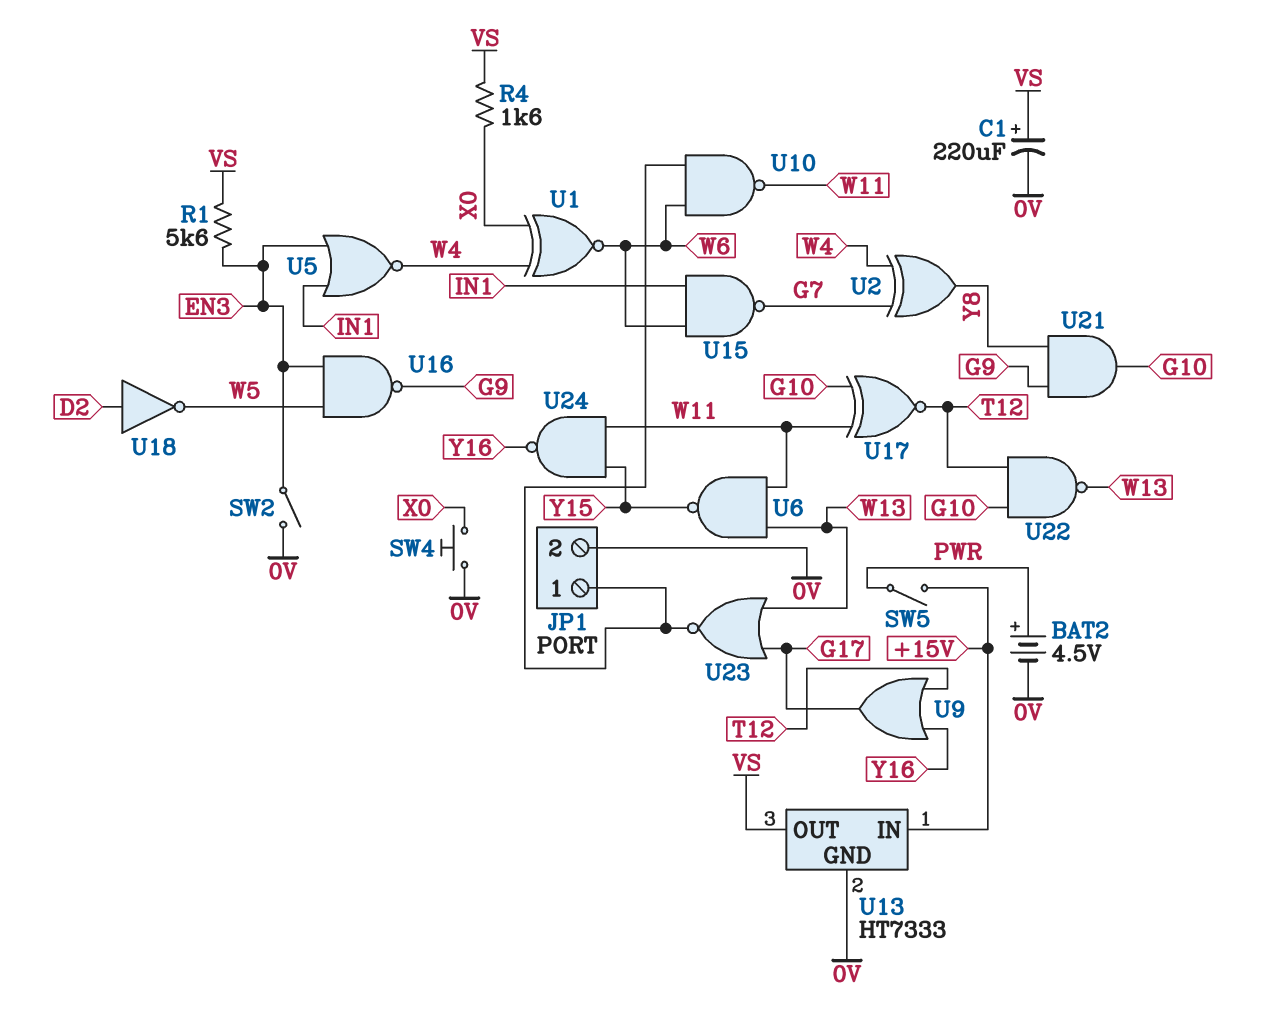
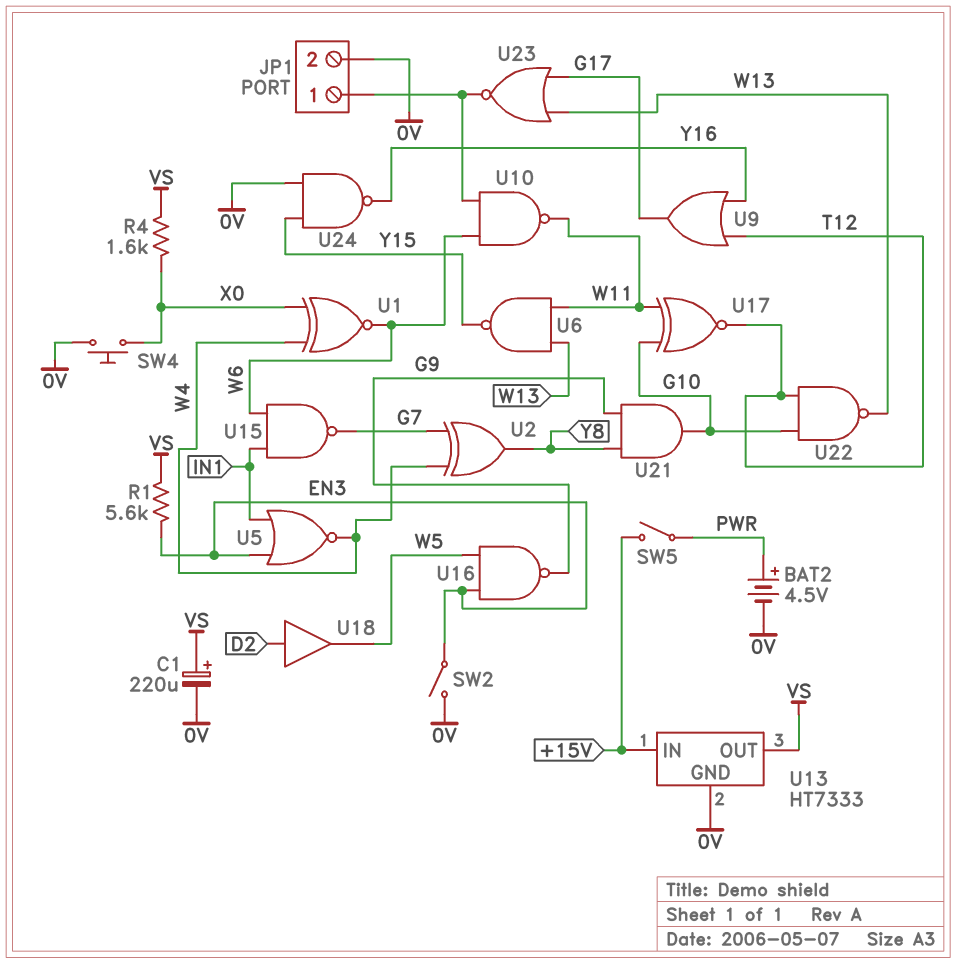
U18: NOT (in D2, out W5) -> buffer (in D2, out W5)
U24: NAND (in W11, in Y15, out Y16) -> NAND (in 0V, in Y15, out Y16)

